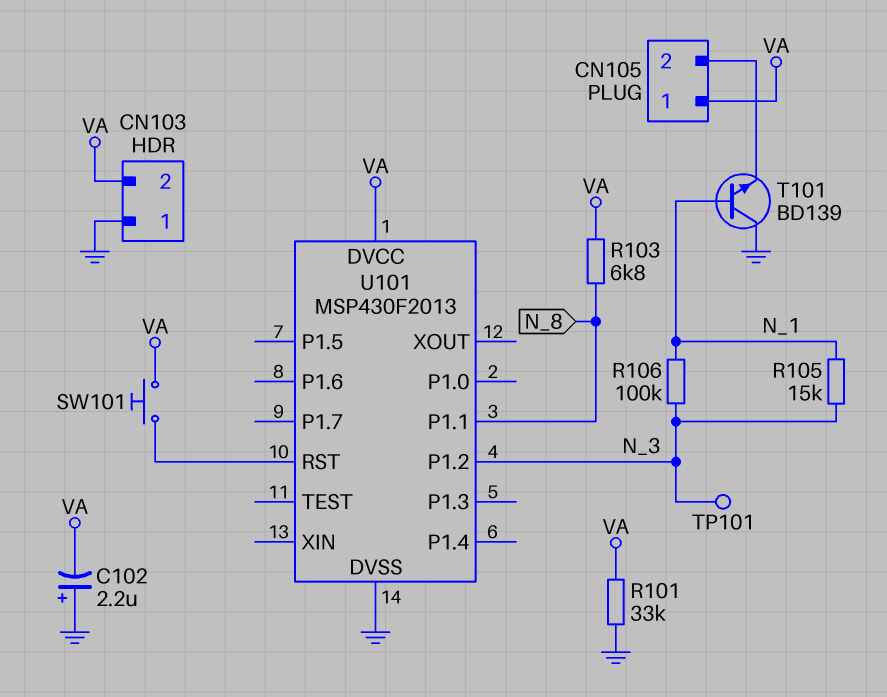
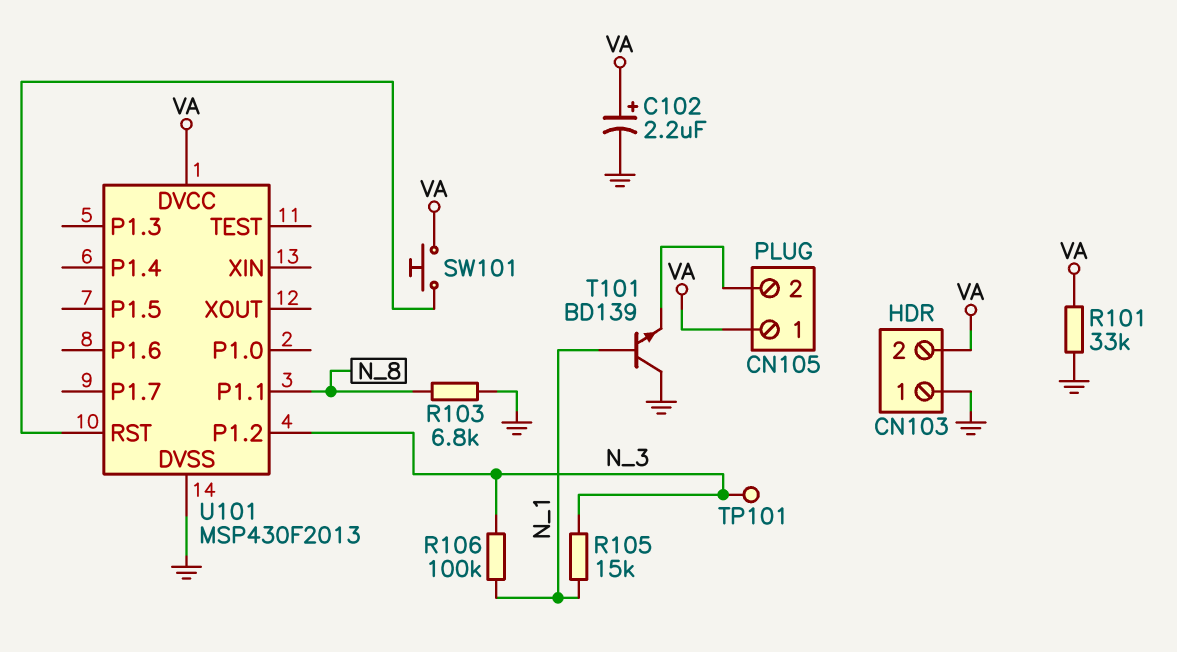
C102: 2.2uF (plus GND, minus VA) -> 2.2uF (plus VA, minus GND)
R103: 6.8k (N_8, VA) -> 6.8k (GND, N_8)

